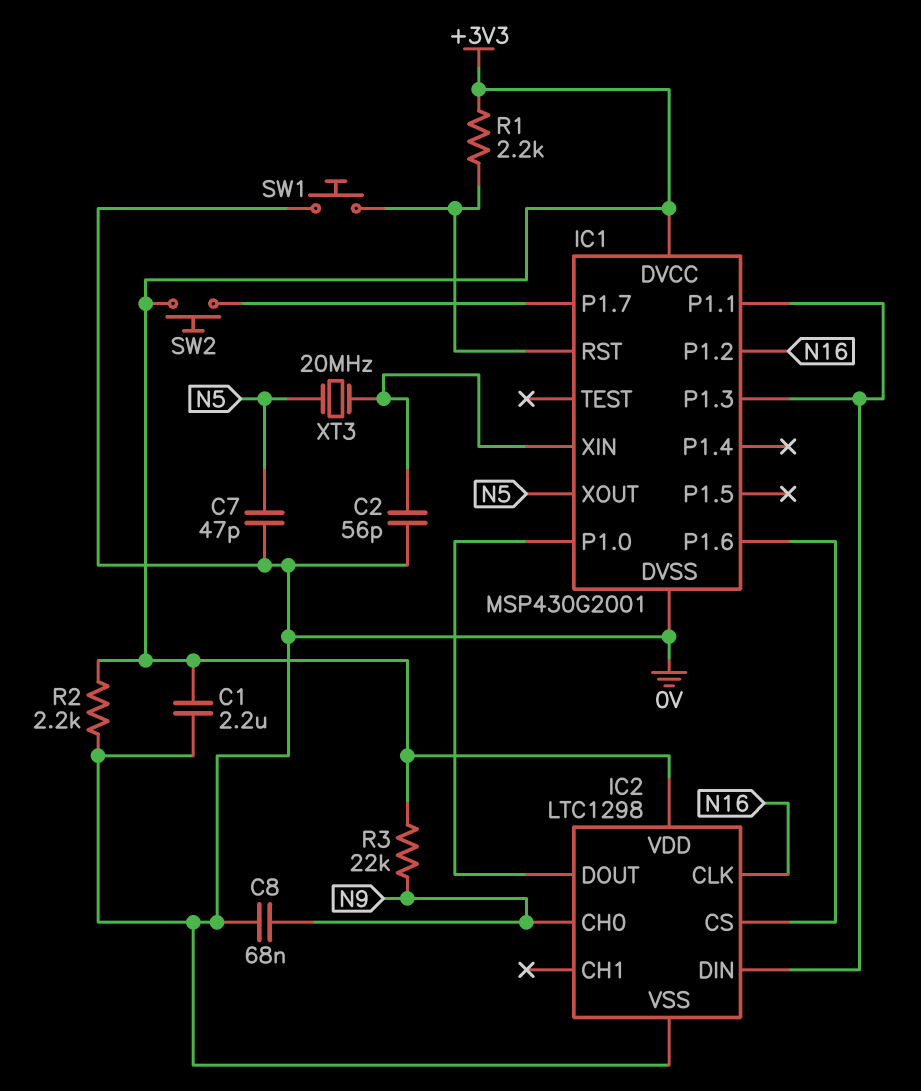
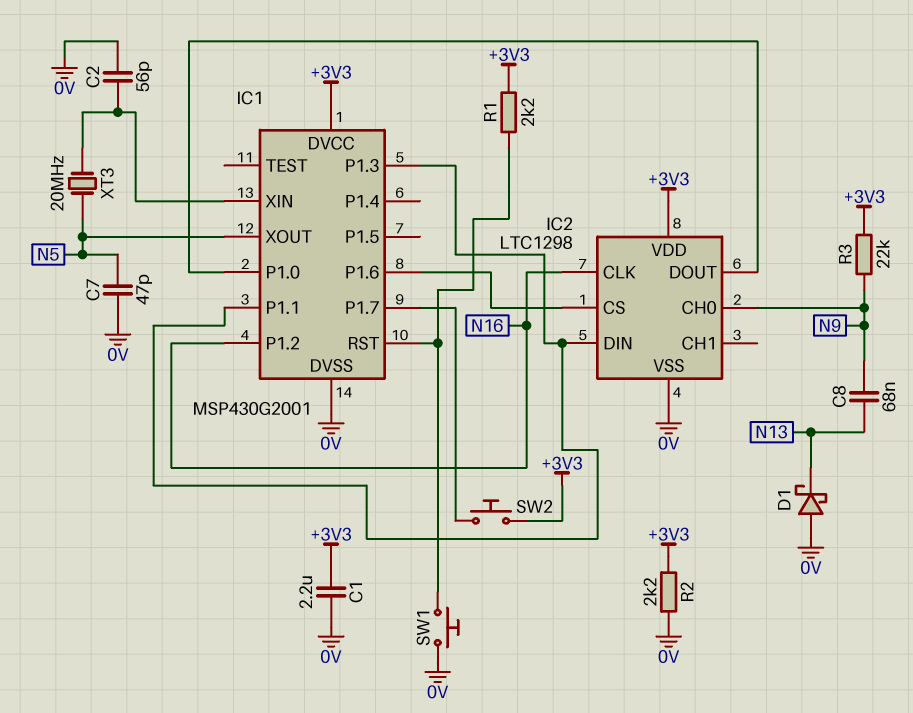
C8: 68nF (0V, N9) -> 68nF (N9, N13)
D1: none -> schottky (A 0V, K N13)

